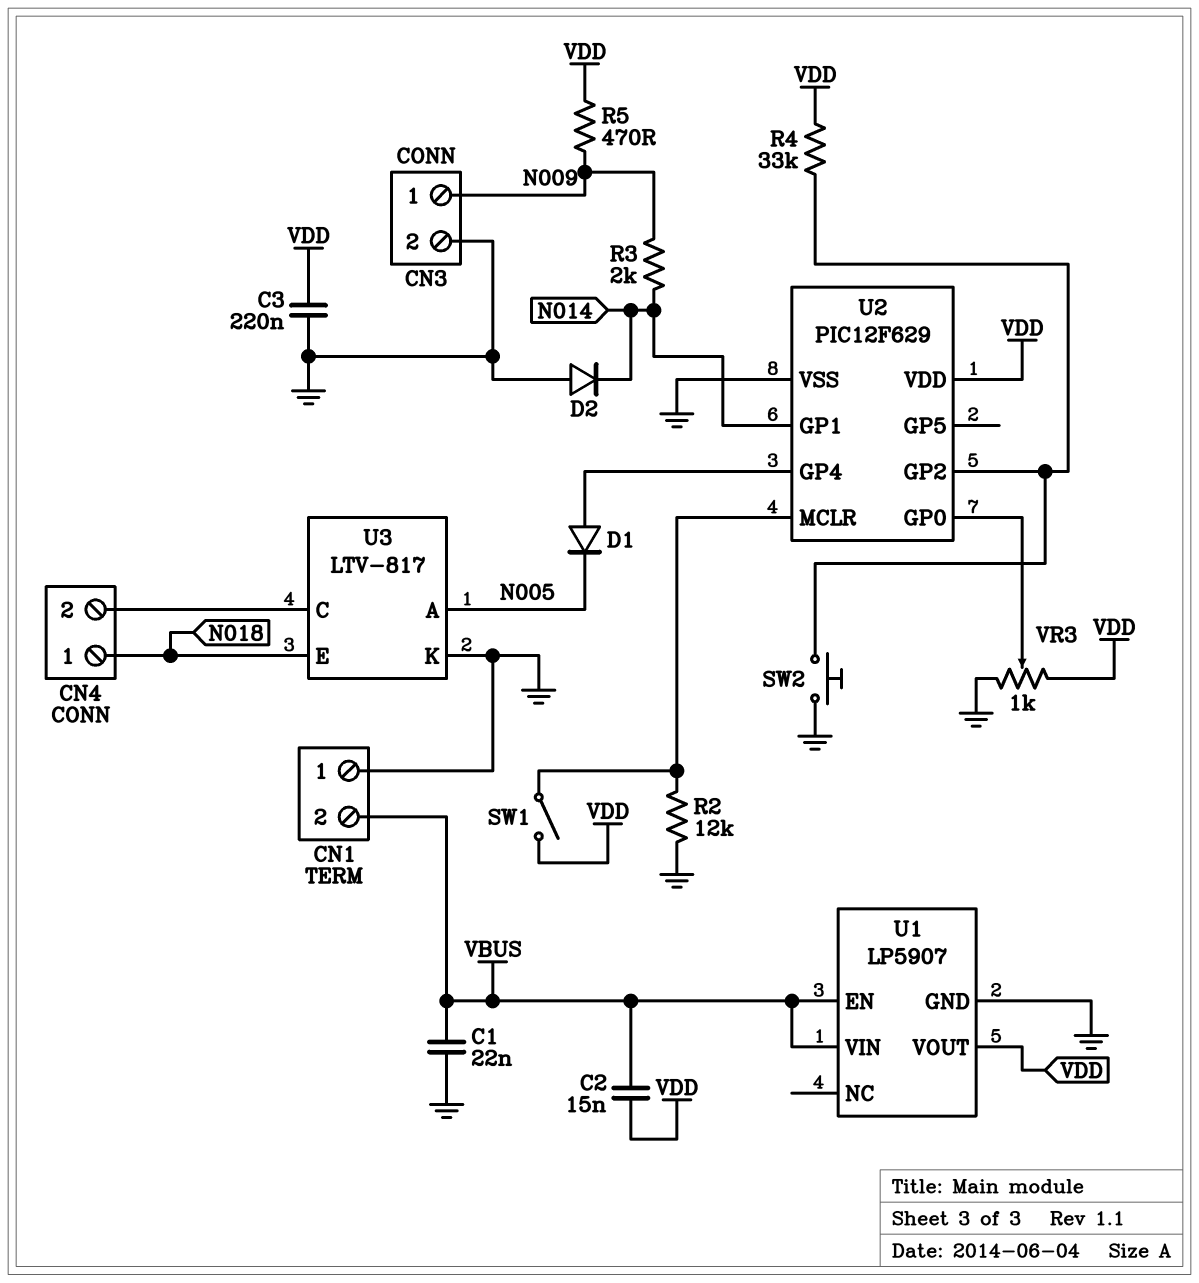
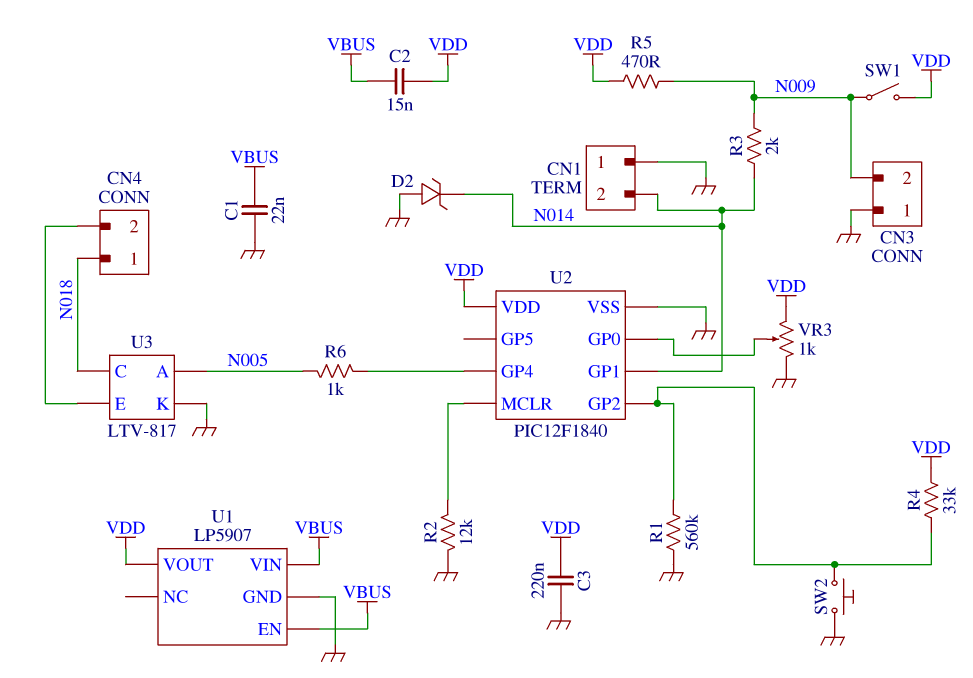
CN1 pin 2: VBUS -> N014
CN3 pin 1: N009 -> GND
CN3 pin 2: GND -> N009
D1: diode (A U2/GP4, K N005) -> none
D2: diode (A GND, K N014) -> zener (A GND, K N014)
R1: none -> 560k (GND, U2/GP2)
R6: none -> 1k (N005, U2/GP4)
SW1: switch (U2/MCLR, VDD) -> switch (N009, VDD)
U2: PIC12F629 -> PIC12F1840
U3 pin C: CN4/2 -> N018
U3 pin E: N018 -> CN4/2

